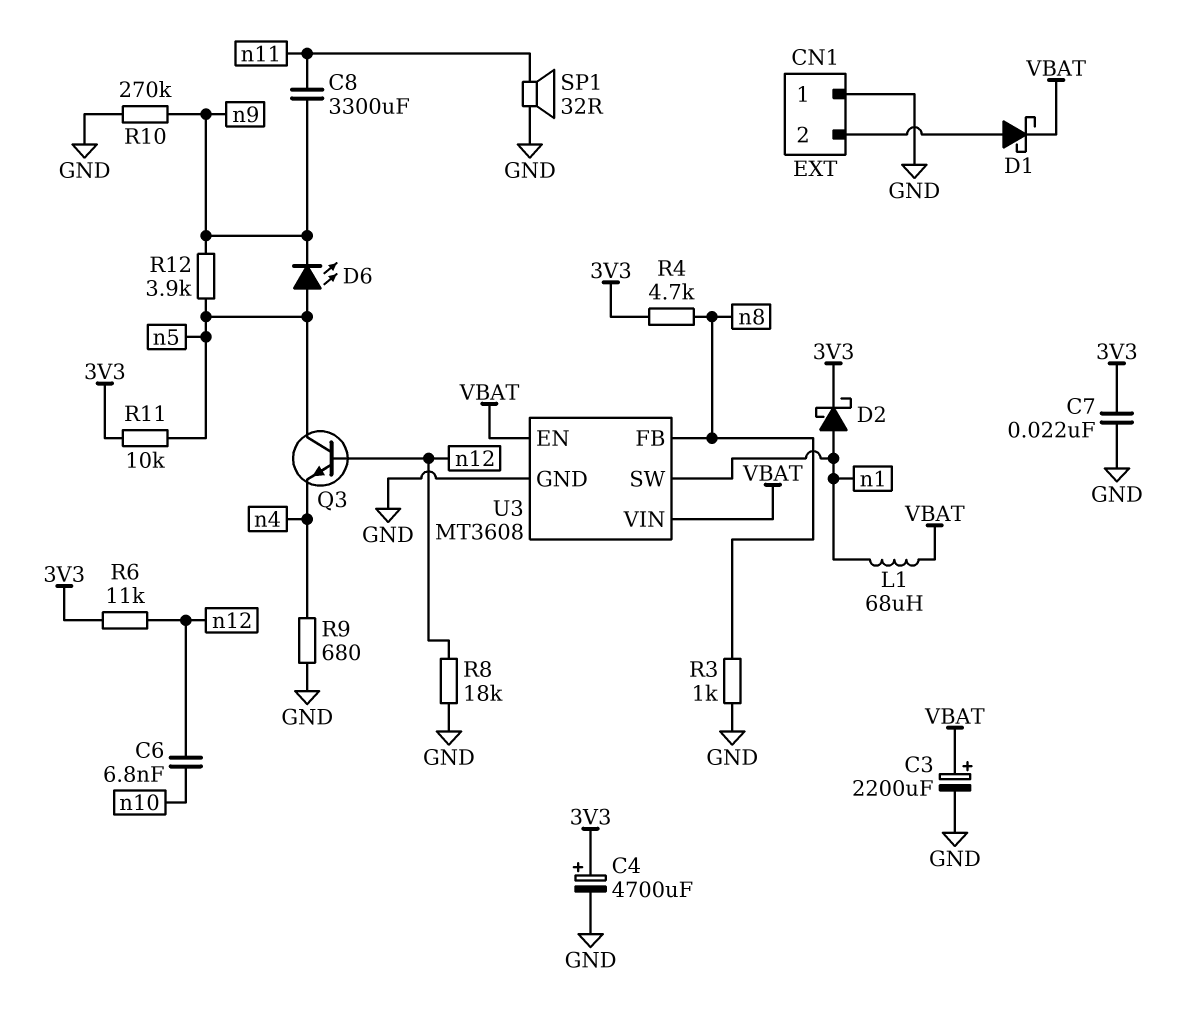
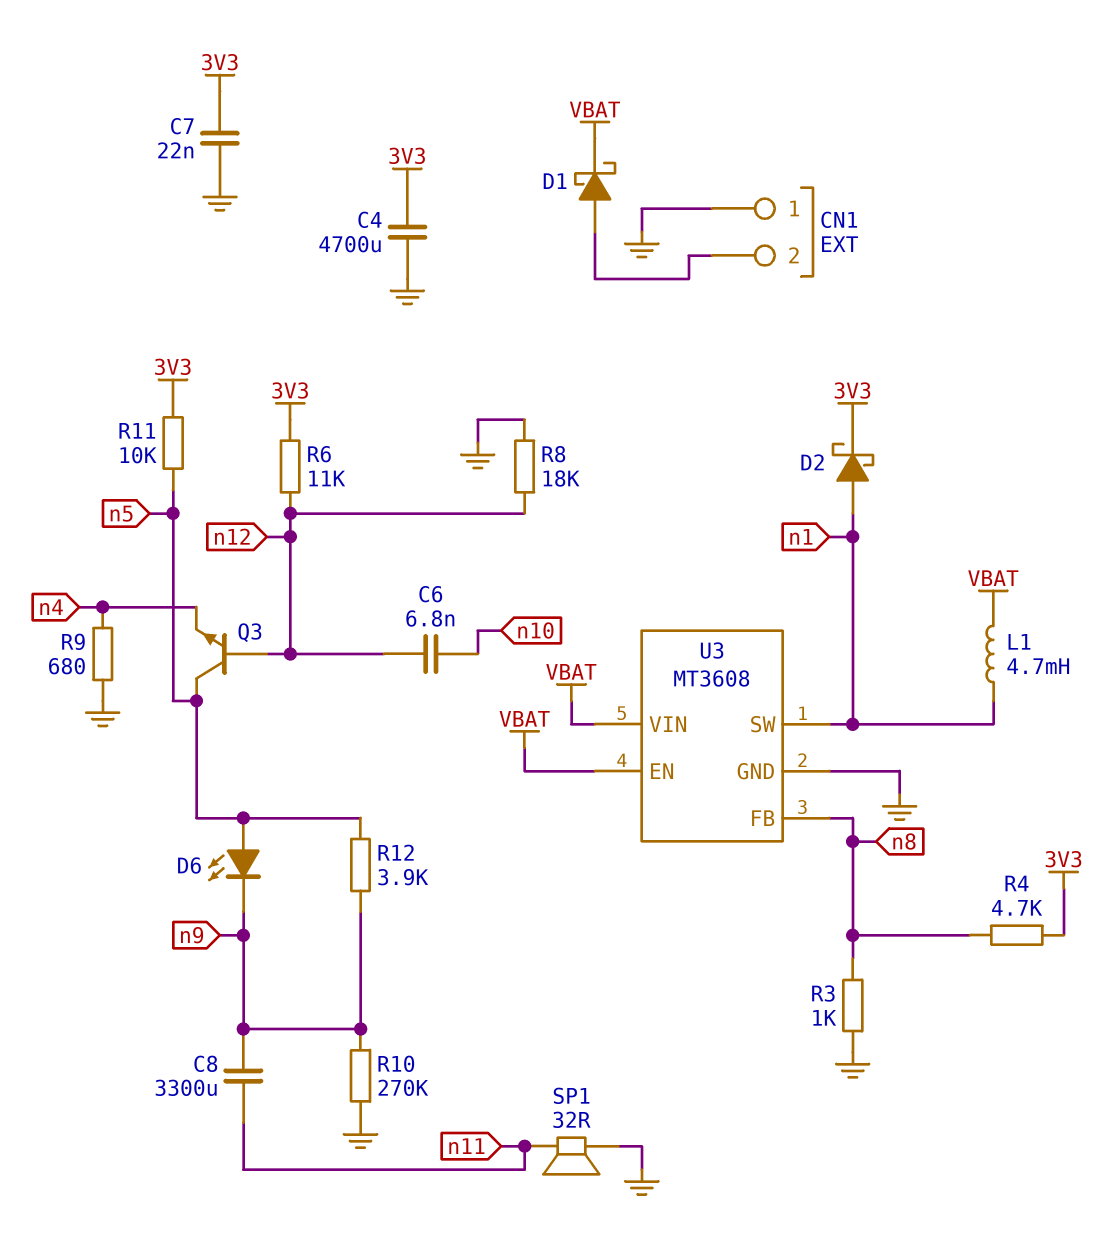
C3: 2200uF (plus VBAT, minus GND) -> none
C4: 4700uF (plus 3V3, minus GND) -> 4700uF (3V3, GND)
L1: 68uH (VBAT, n1) -> 4.7mH (VBAT, n1)

